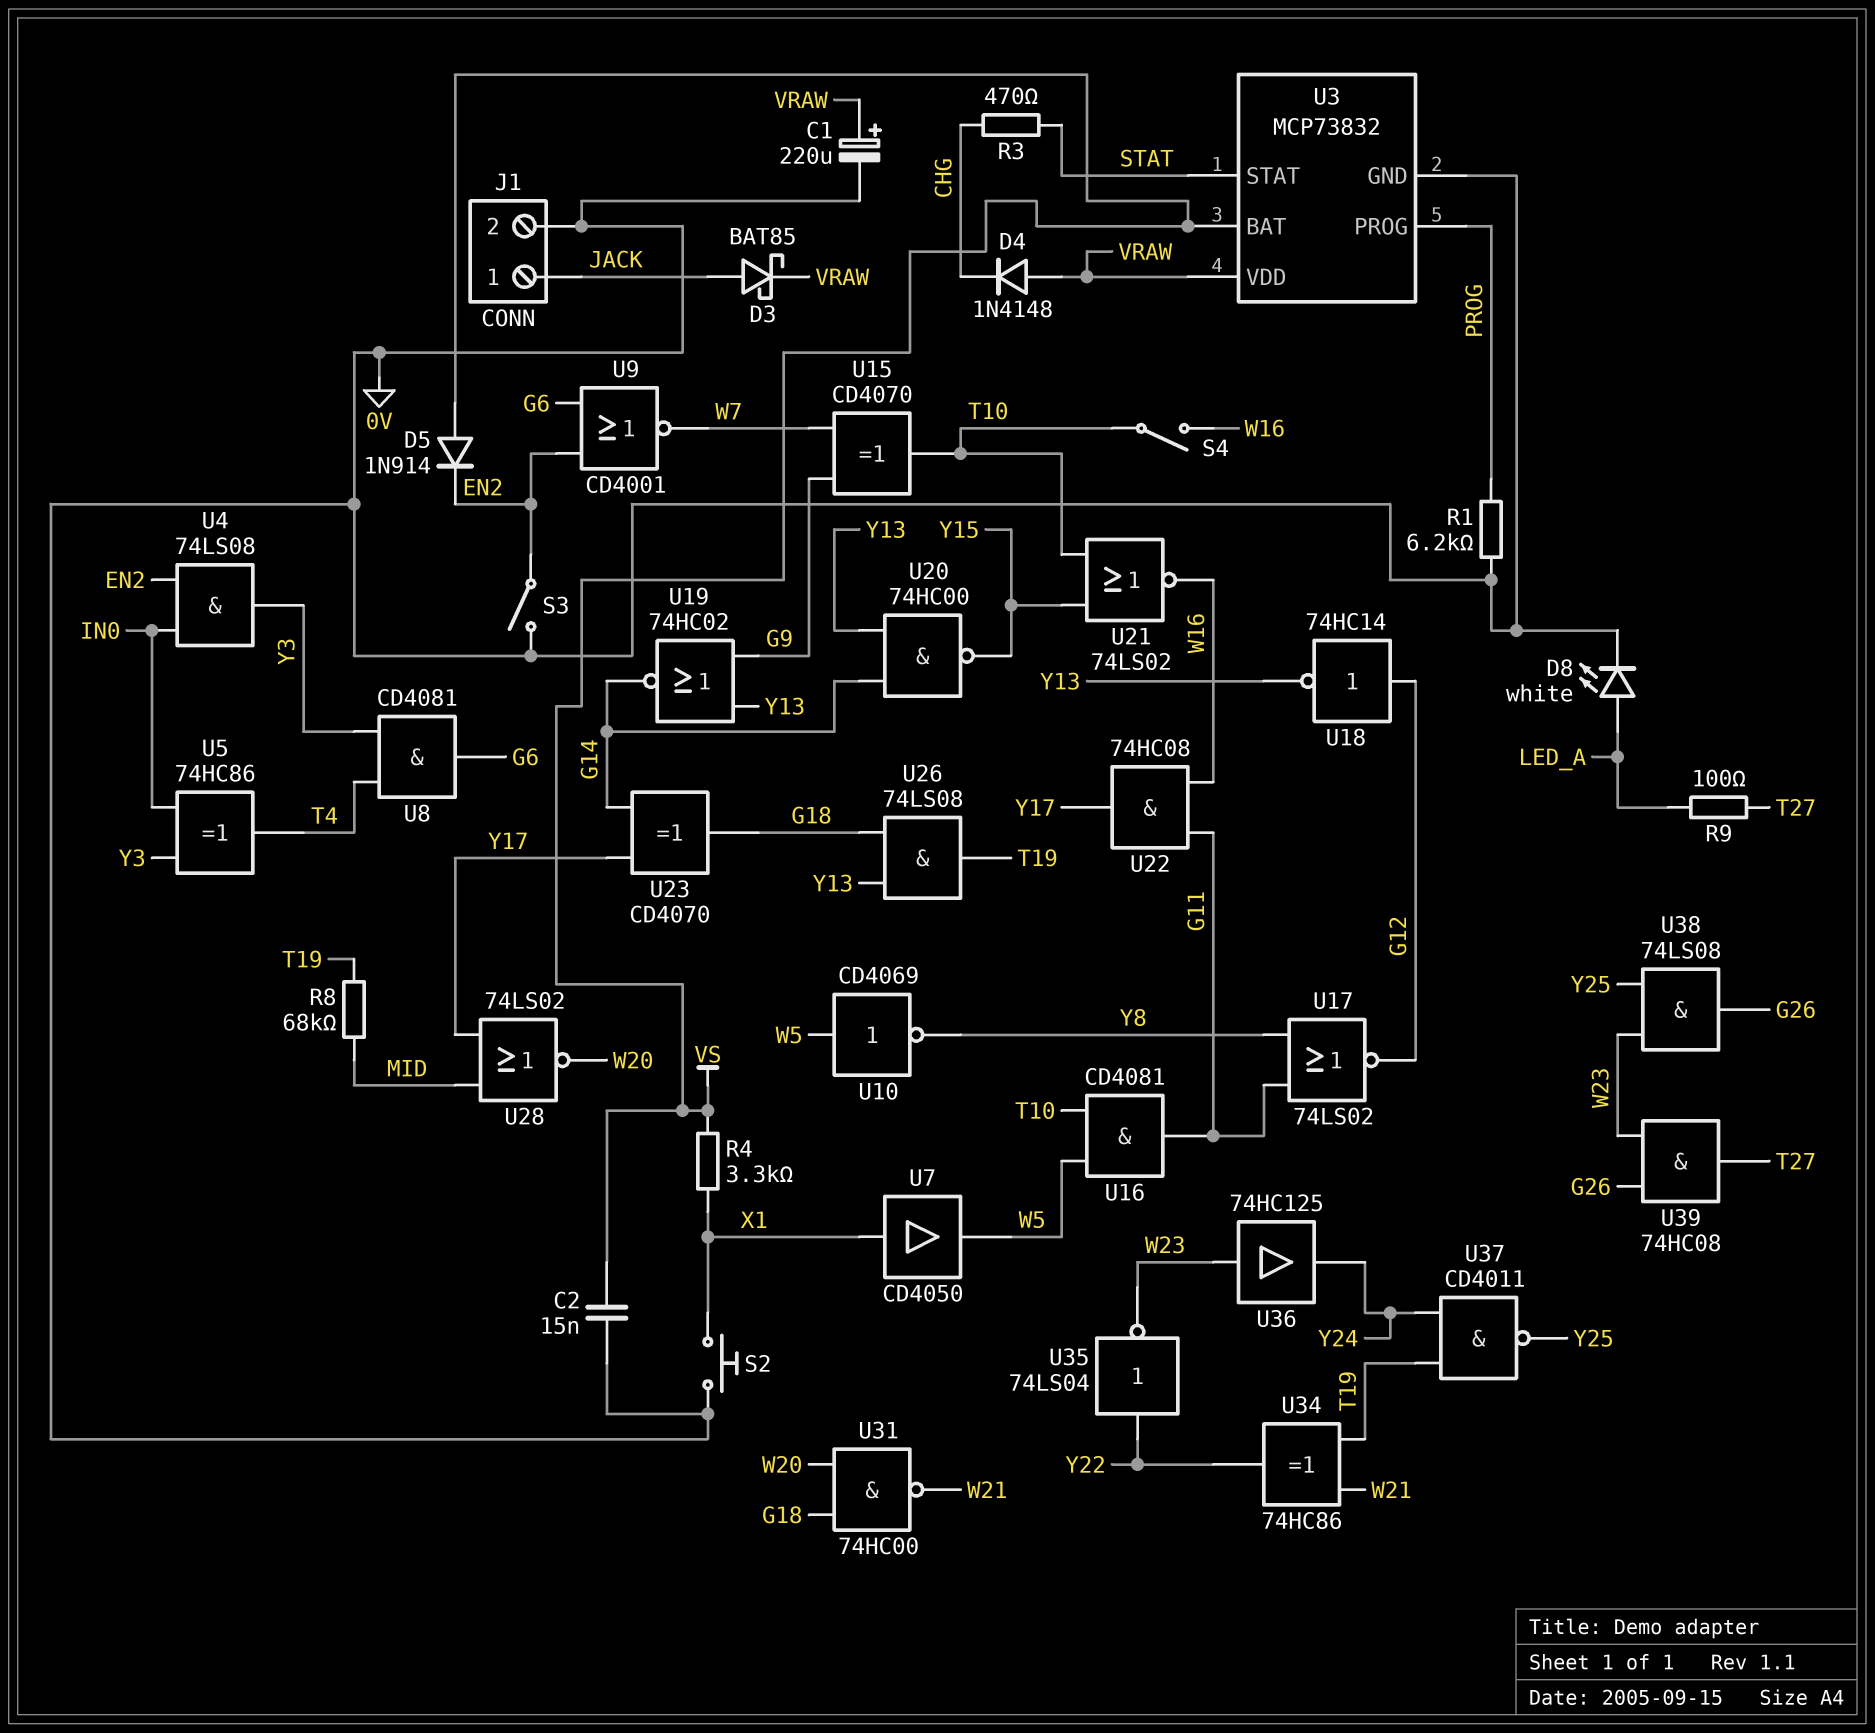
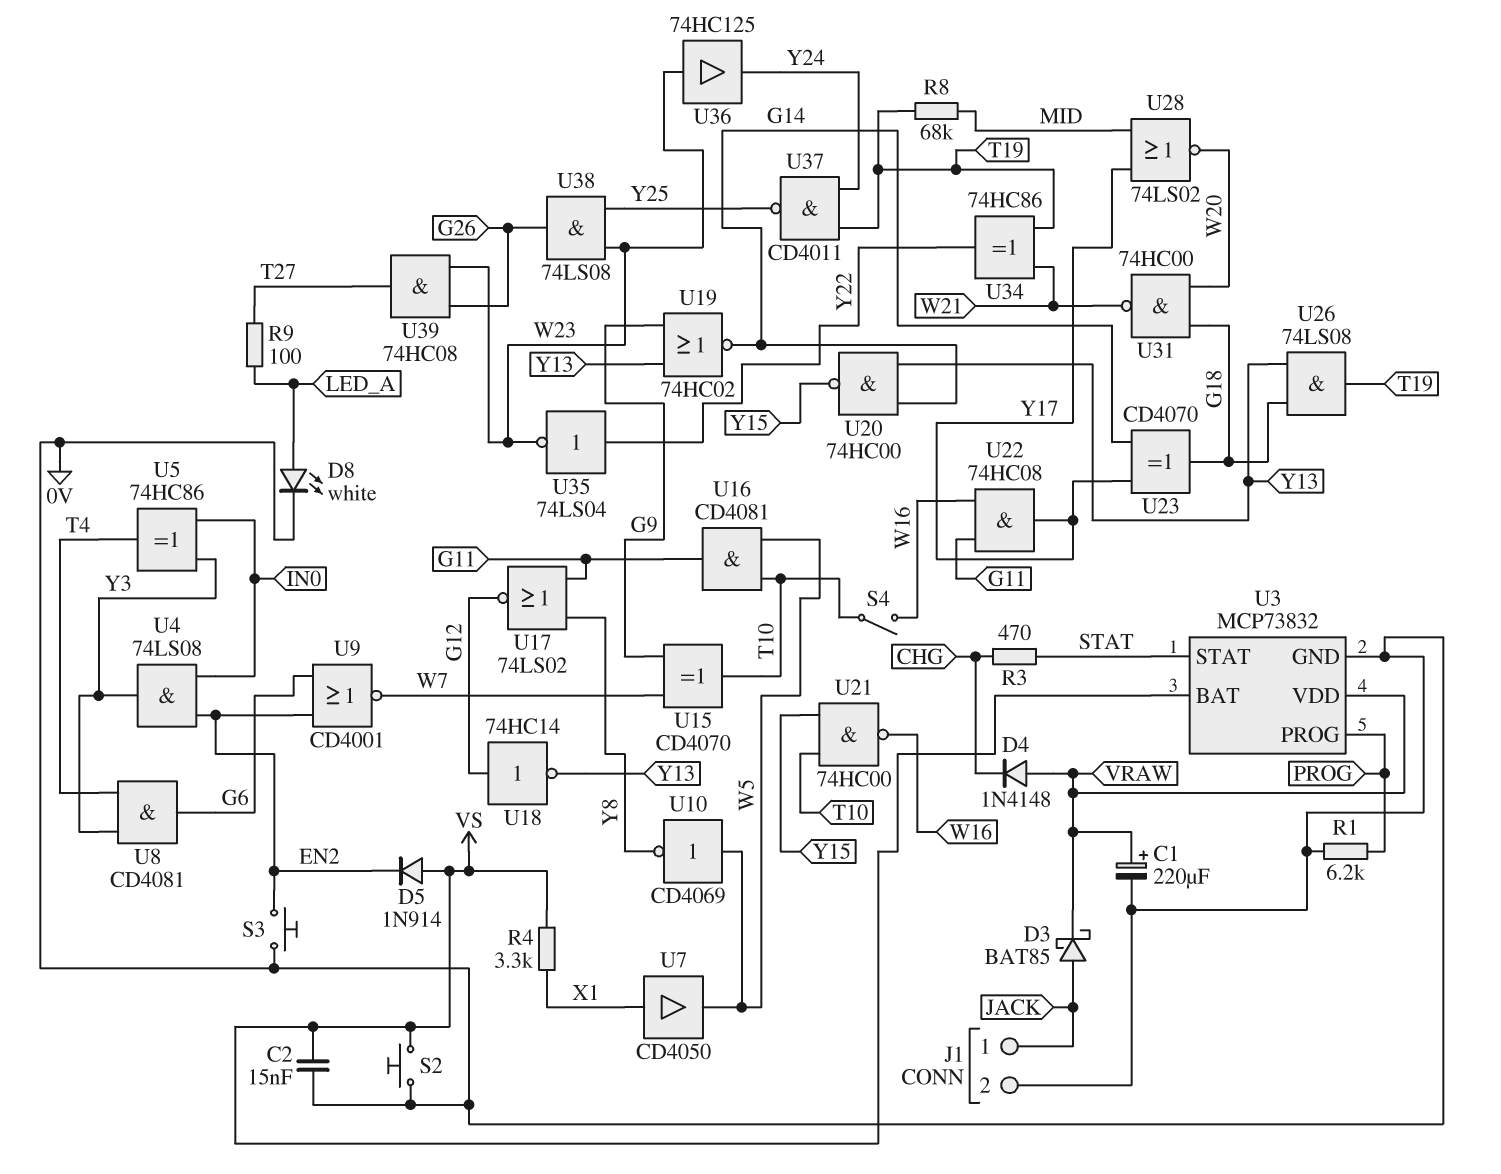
S2: button (0V, X1) -> button (0V, VS)
S3: switch (0V, EN2) -> button (0V, EN2)
U21: NOR 74LS02 (in T10, in Y15, out W16) -> NAND 74HC00 (in T10, in Y15, out W16)

